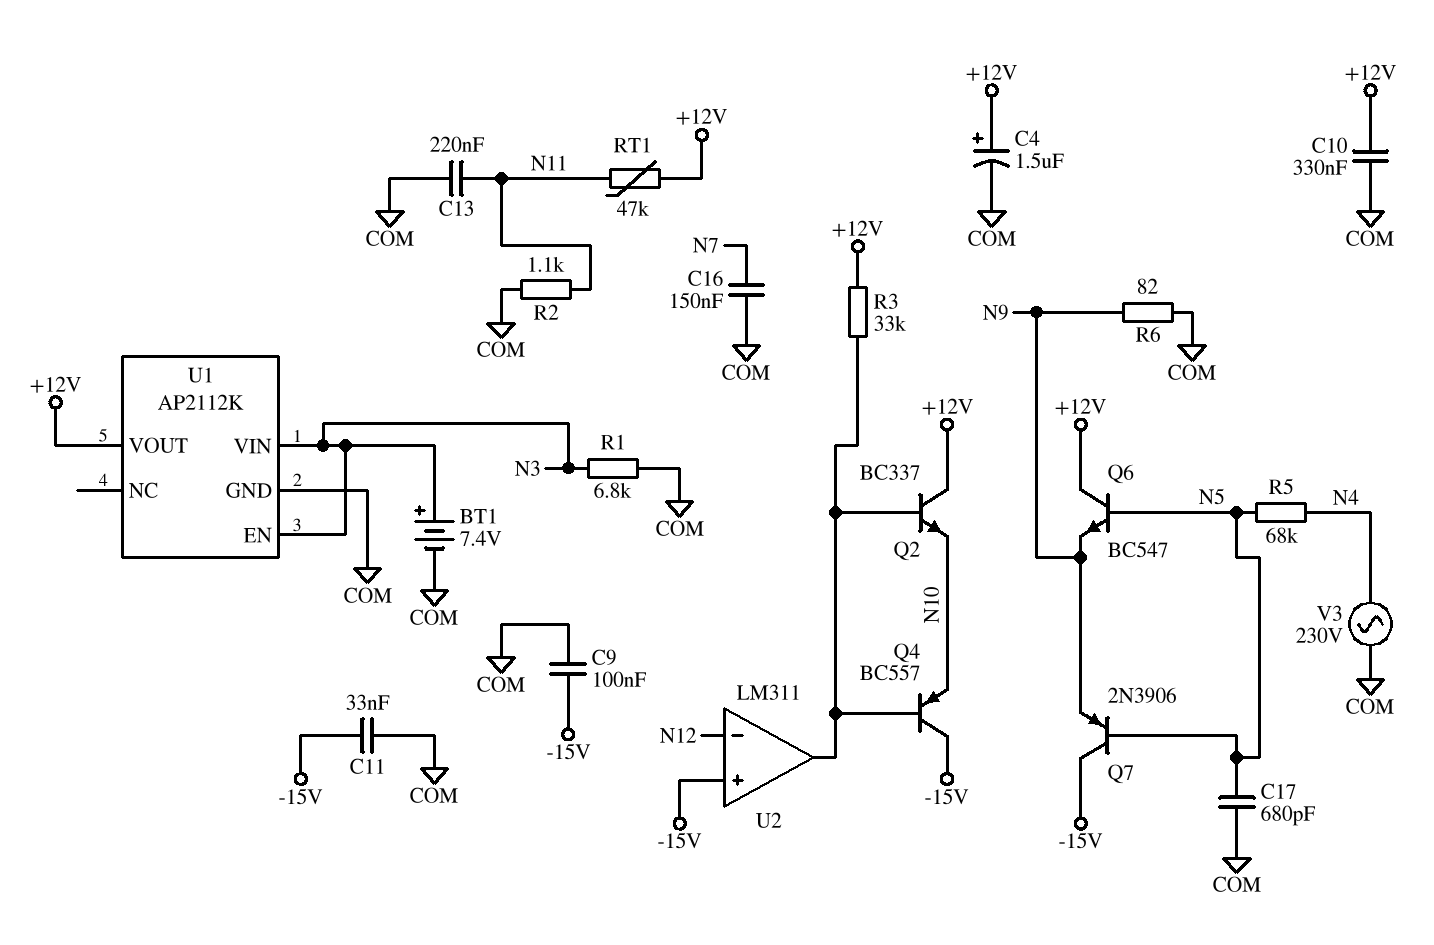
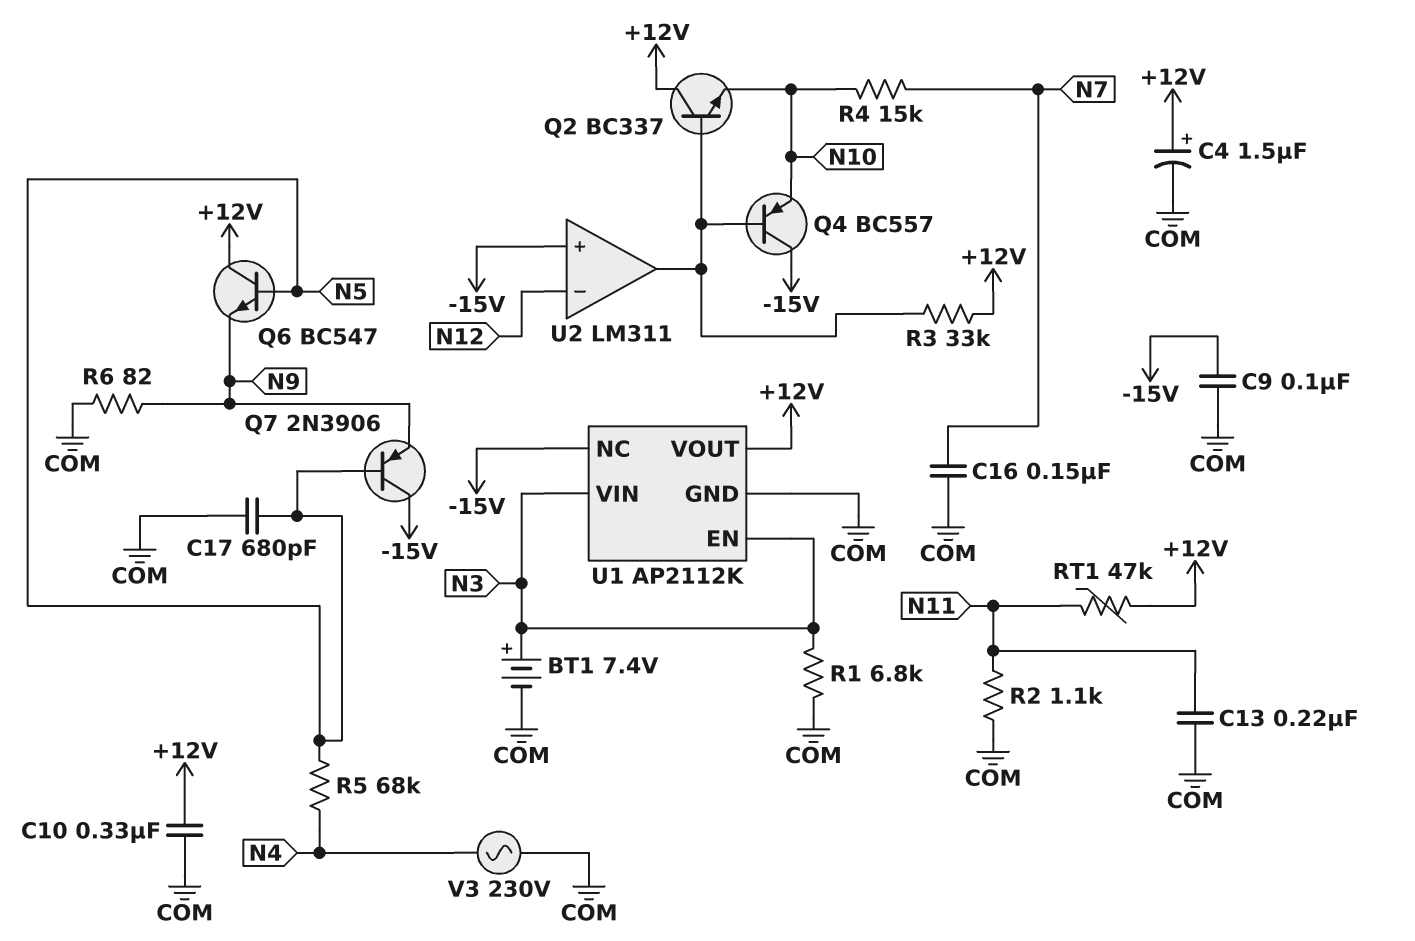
C11: 33nF (-15V, COM) -> none
R4: none -> 15k (N7, N10)
U1 pin NC: none -> -15V

